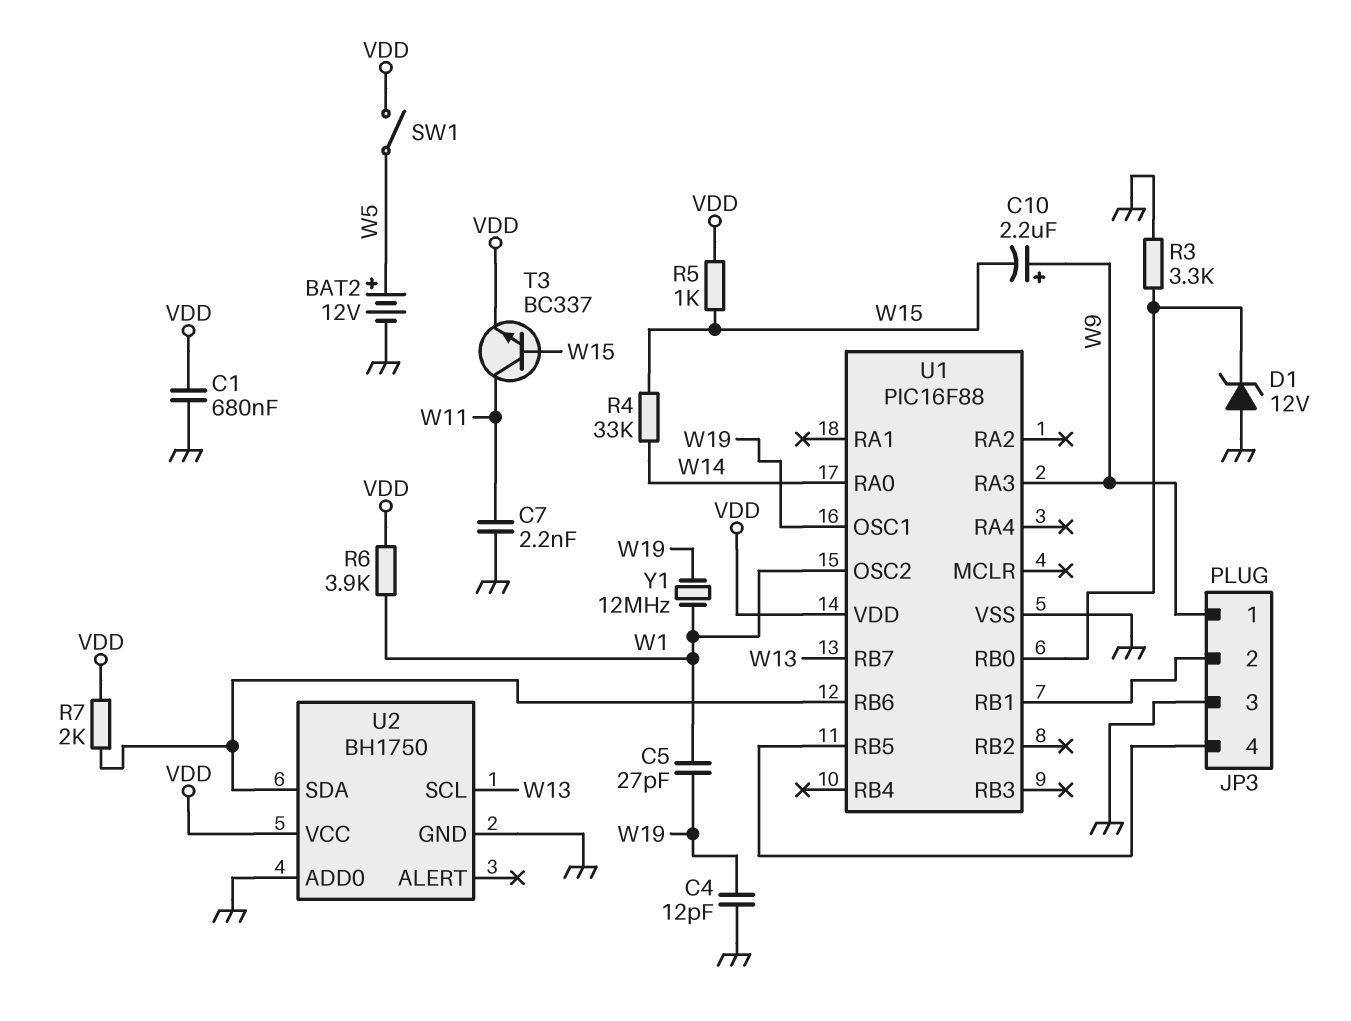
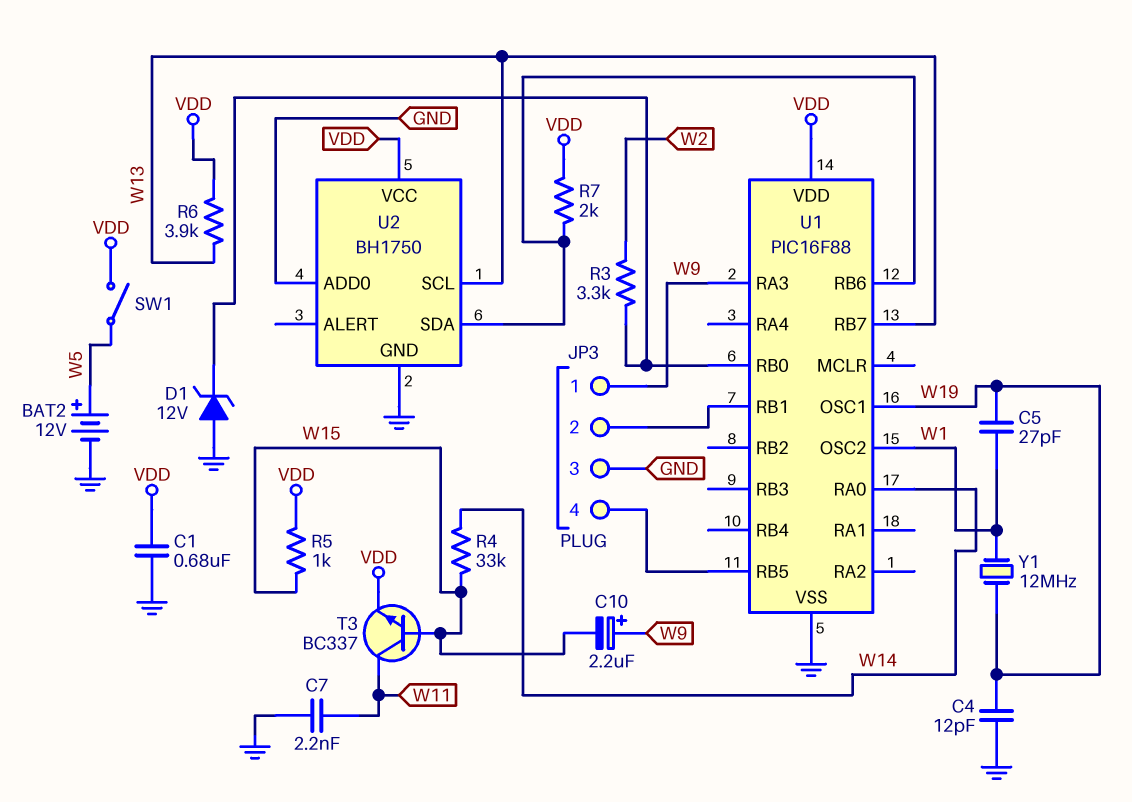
R3: 3.3k (GND, U1/RB0) -> 3.3k (U1/RB0, W2)
R6: 3.9k (VDD, W1) -> 3.9k (VDD, W13)

